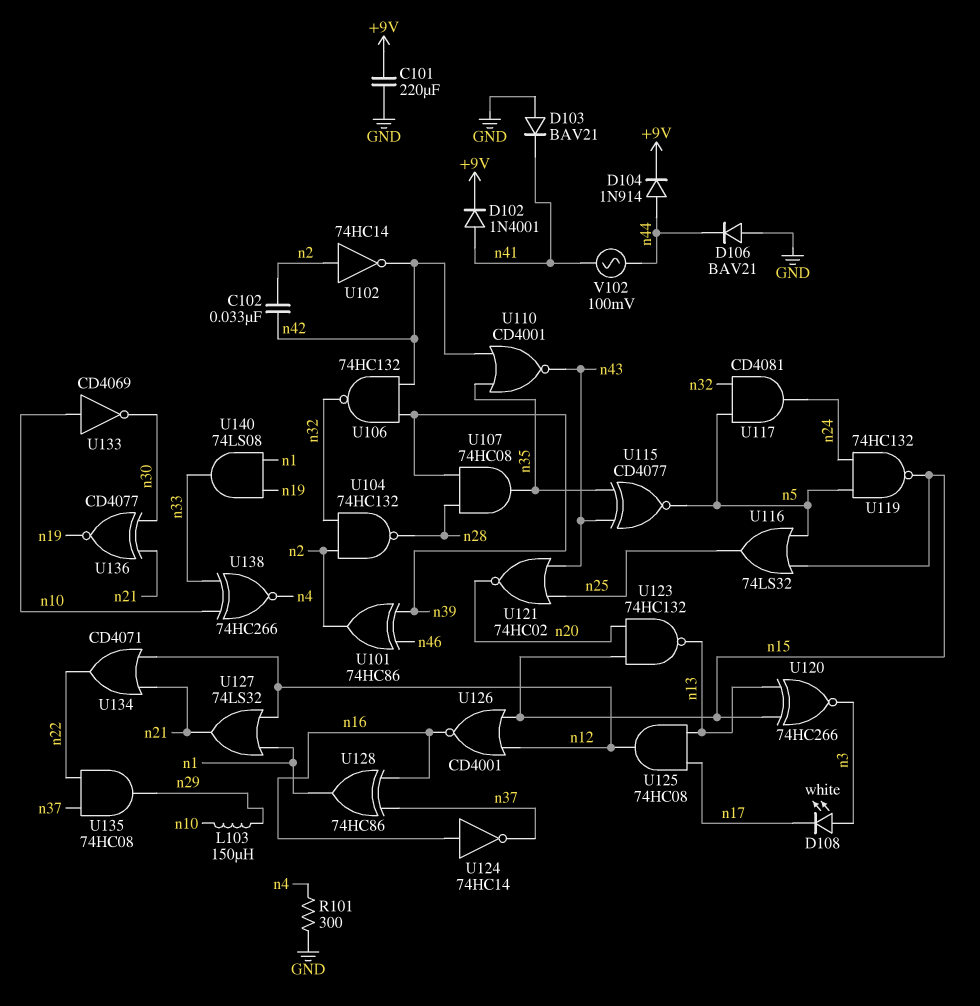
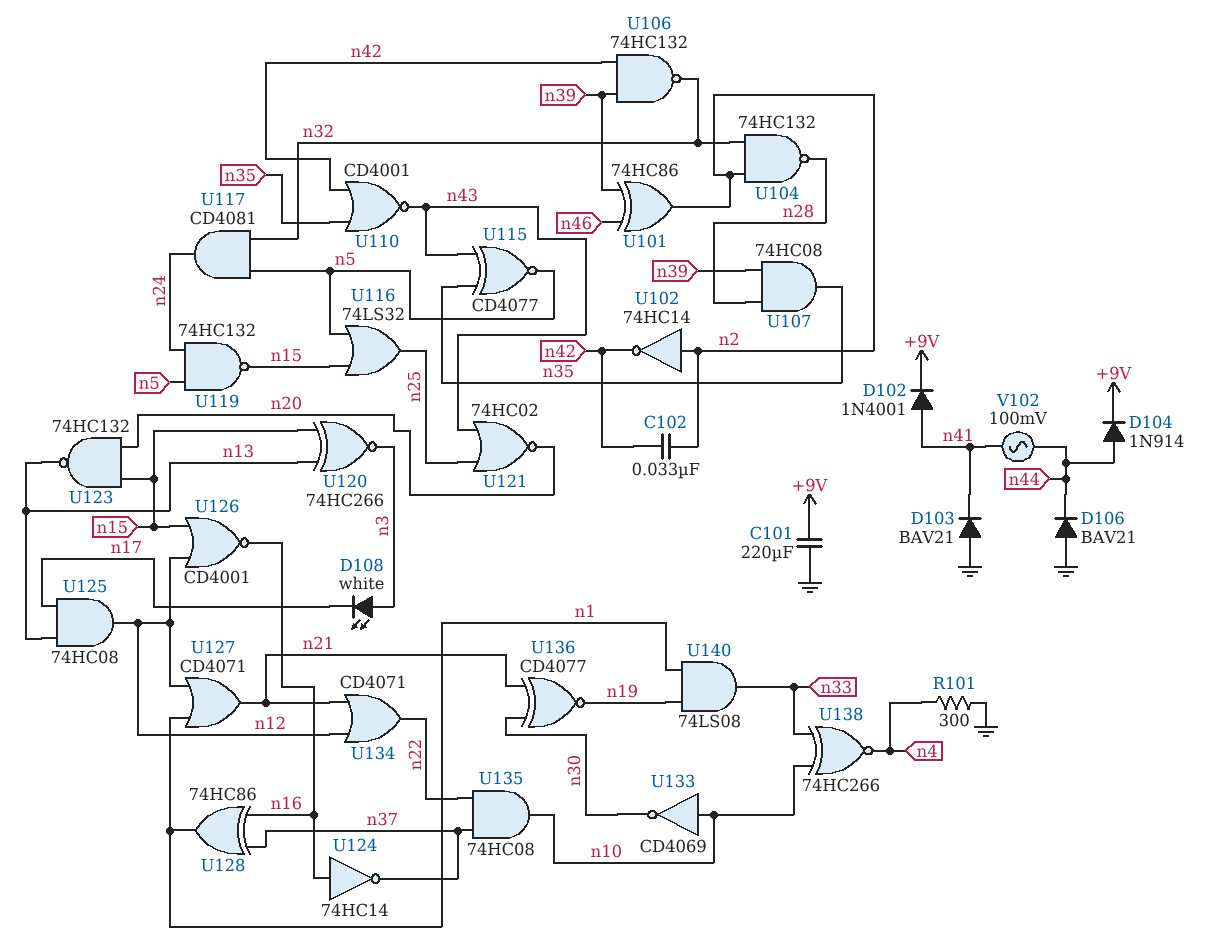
L103: 150uH (n10, n29) -> none
U127: OR 74LS32 (in n1, in n12, out n21) -> OR CD4071 (in n1, in n12, out n21)
U135: AND 74HC08 (in n22, in n37, out n29) -> AND 74HC08 (in n22, in n37, out n10)

